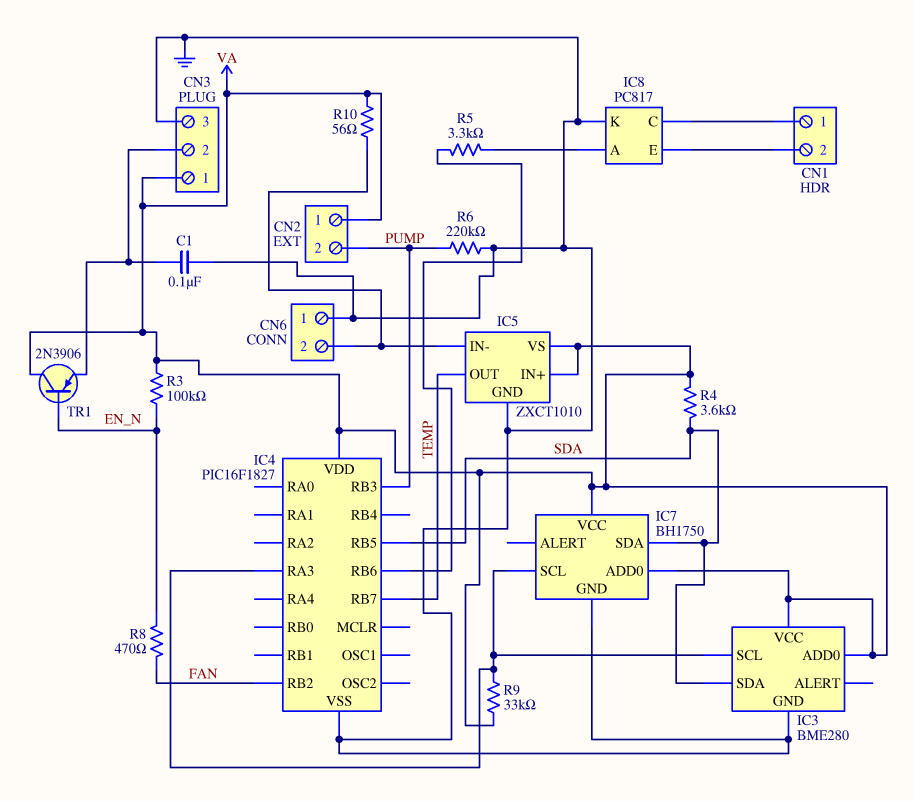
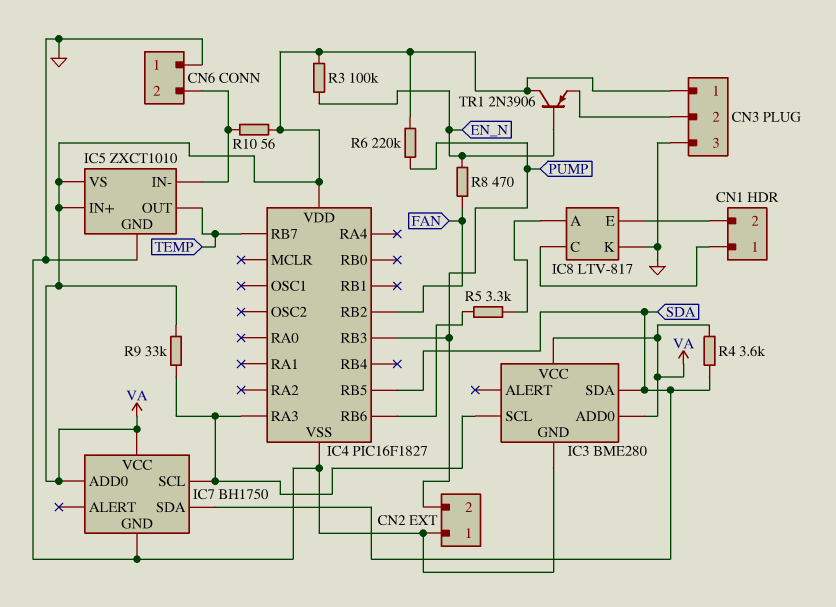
C1: 100nF (CN3/2, GND) -> none
CN2 pin 1: VA -> GND
IC8: PC817 -> LTV-817
R6: 220k (GND, PUMP) -> 220k (PUMP, VA)

